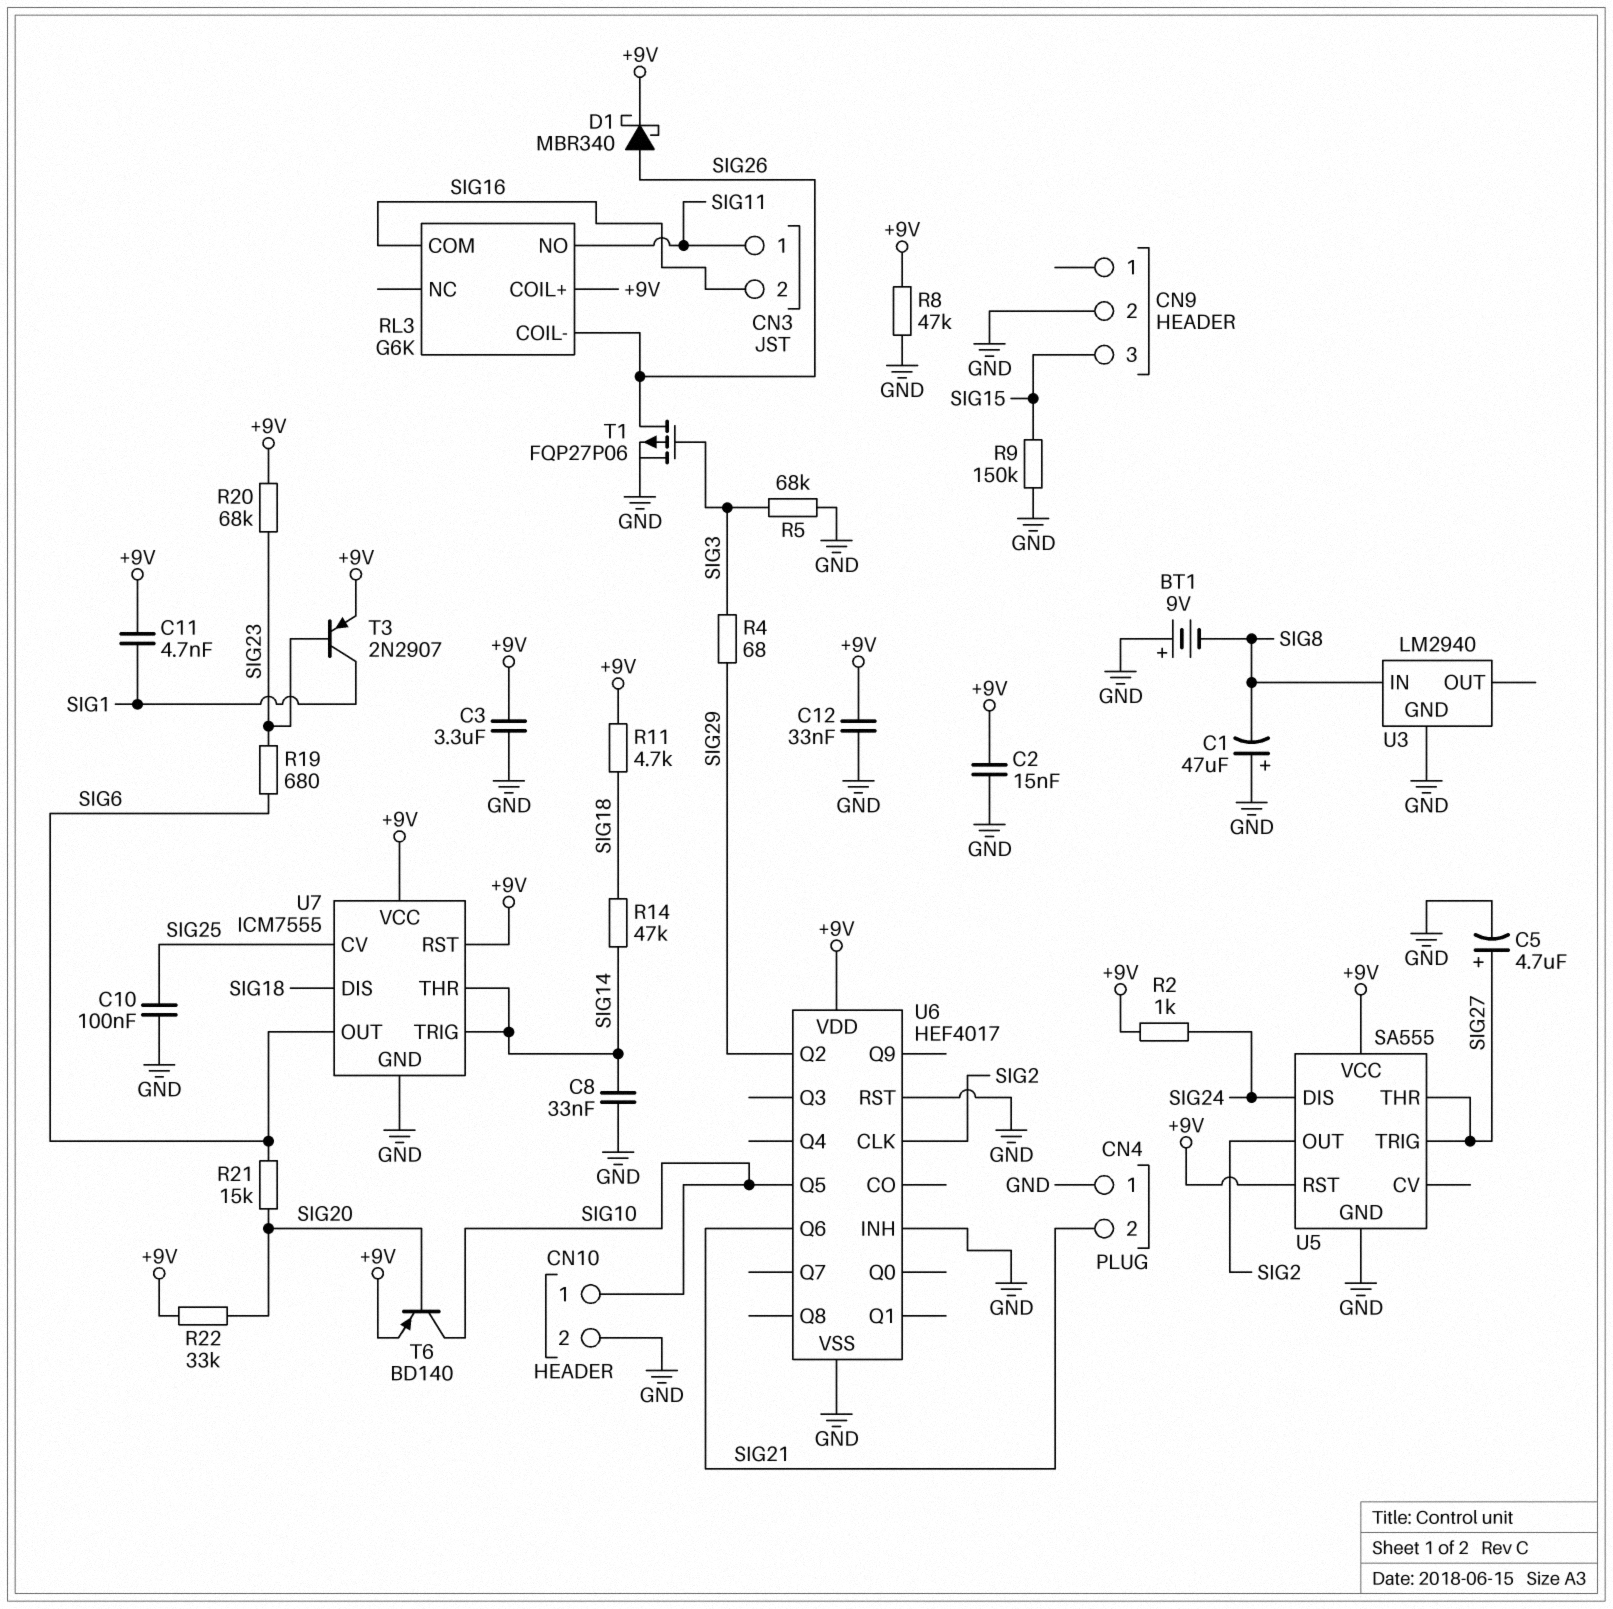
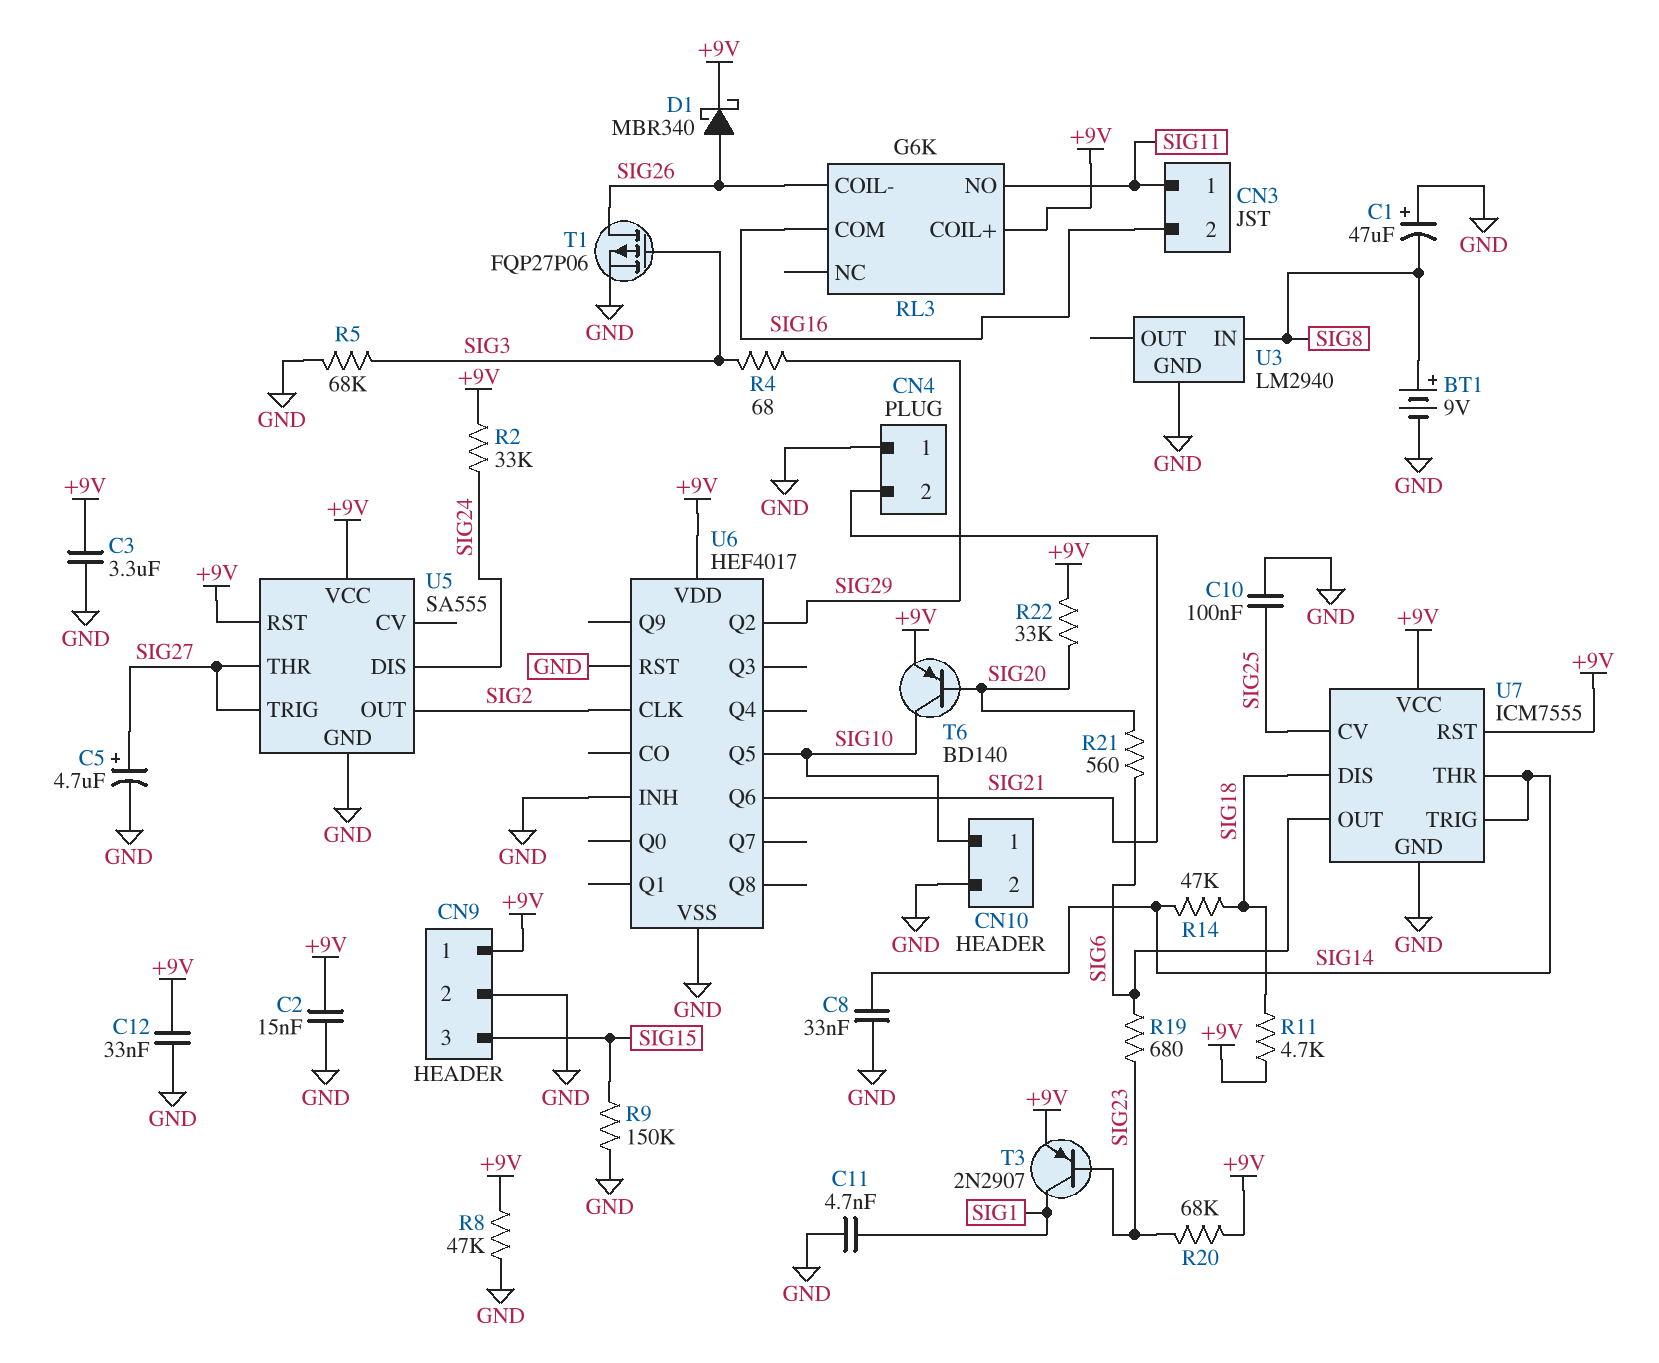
BT1: 9V (plus GND, minus SIG8) -> 9V (plus SIG8, minus GND)
C11: 4.7nF (+9V, SIG1) -> 4.7nF (GND, SIG1)
CN9 pin 1: none -> +9V
R2: 1k (+9V, SIG24) -> 33k (+9V, SIG24)
R21: 15k (SIG6, SIG20) -> 560 (SIG6, SIG20)

